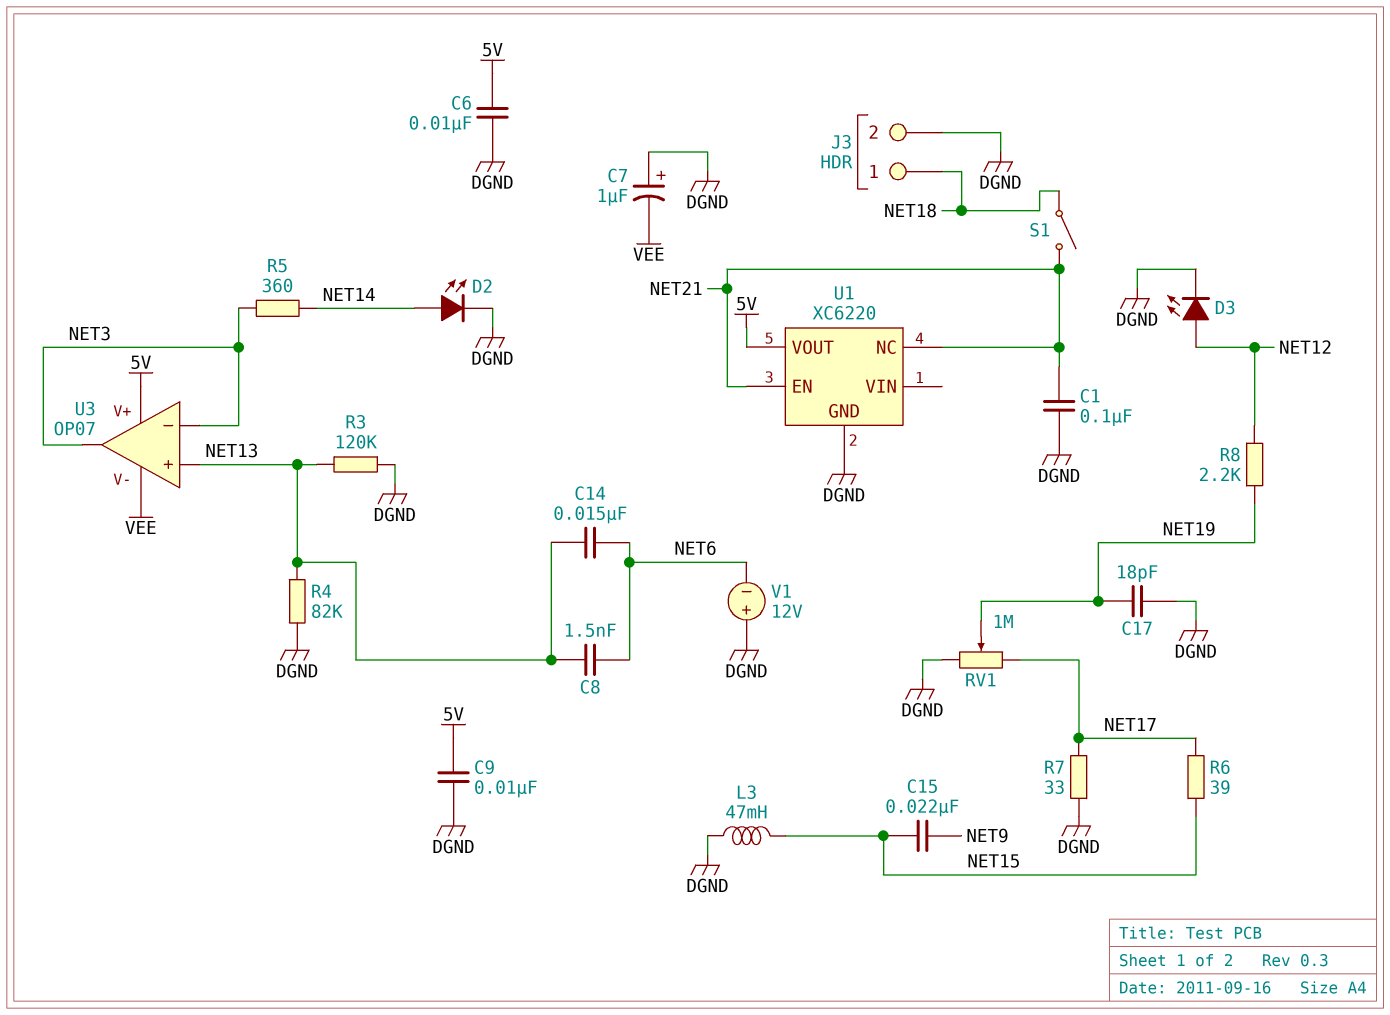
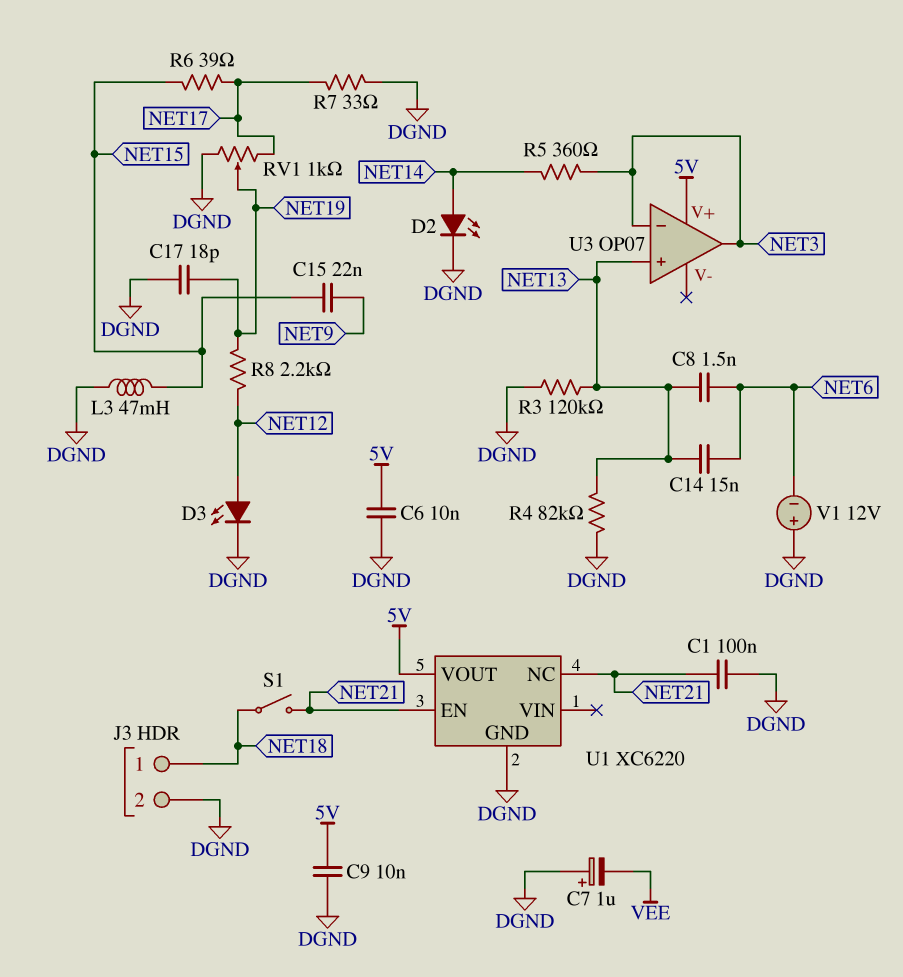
RV1: 1M (DGND, NET17, wiper NET19) -> 1k (DGND, NET17, wiper NET19)
U3 pin V-: VEE -> none

